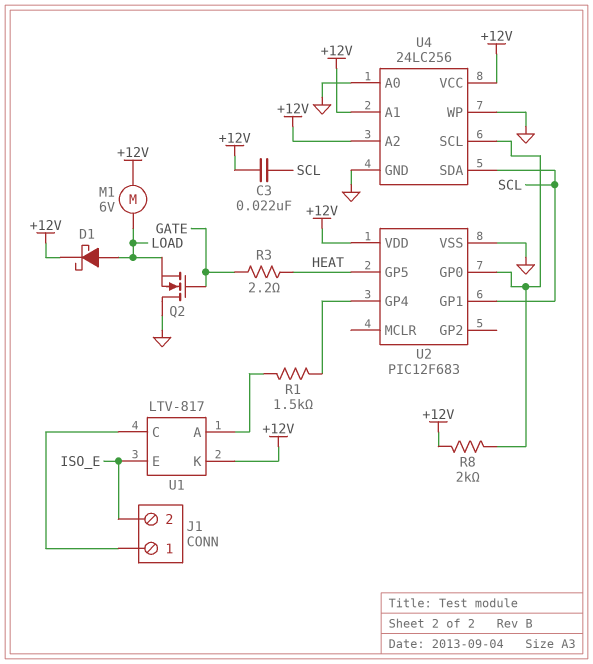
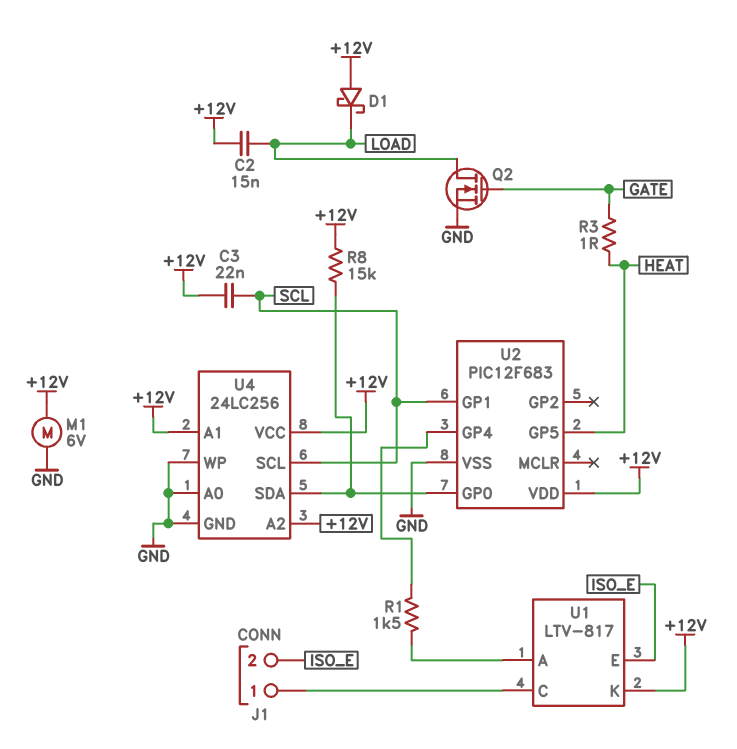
C2: none -> 15nF (+12V, LOAD)
D1: schottky (A LOAD, K +12V) -> schottky (A +12V, K LOAD)
M1: motor 6V (+12V, LOAD) -> motor 6V (+12V, GND)
Q2: NMOS (G GATE, D GND, S LOAD) -> NMOS (G GATE, D LOAD, S GND)
R3: 2.2 (GATE, HEAT) -> 1 (GATE, HEAT)
R8: 2k (+12V, U2/GP0) -> 15k (+12V, U2/GP0)
U4 pin SCL: U2/GP0 -> SCL
U4 pin SDA: SCL -> U2/GP0

